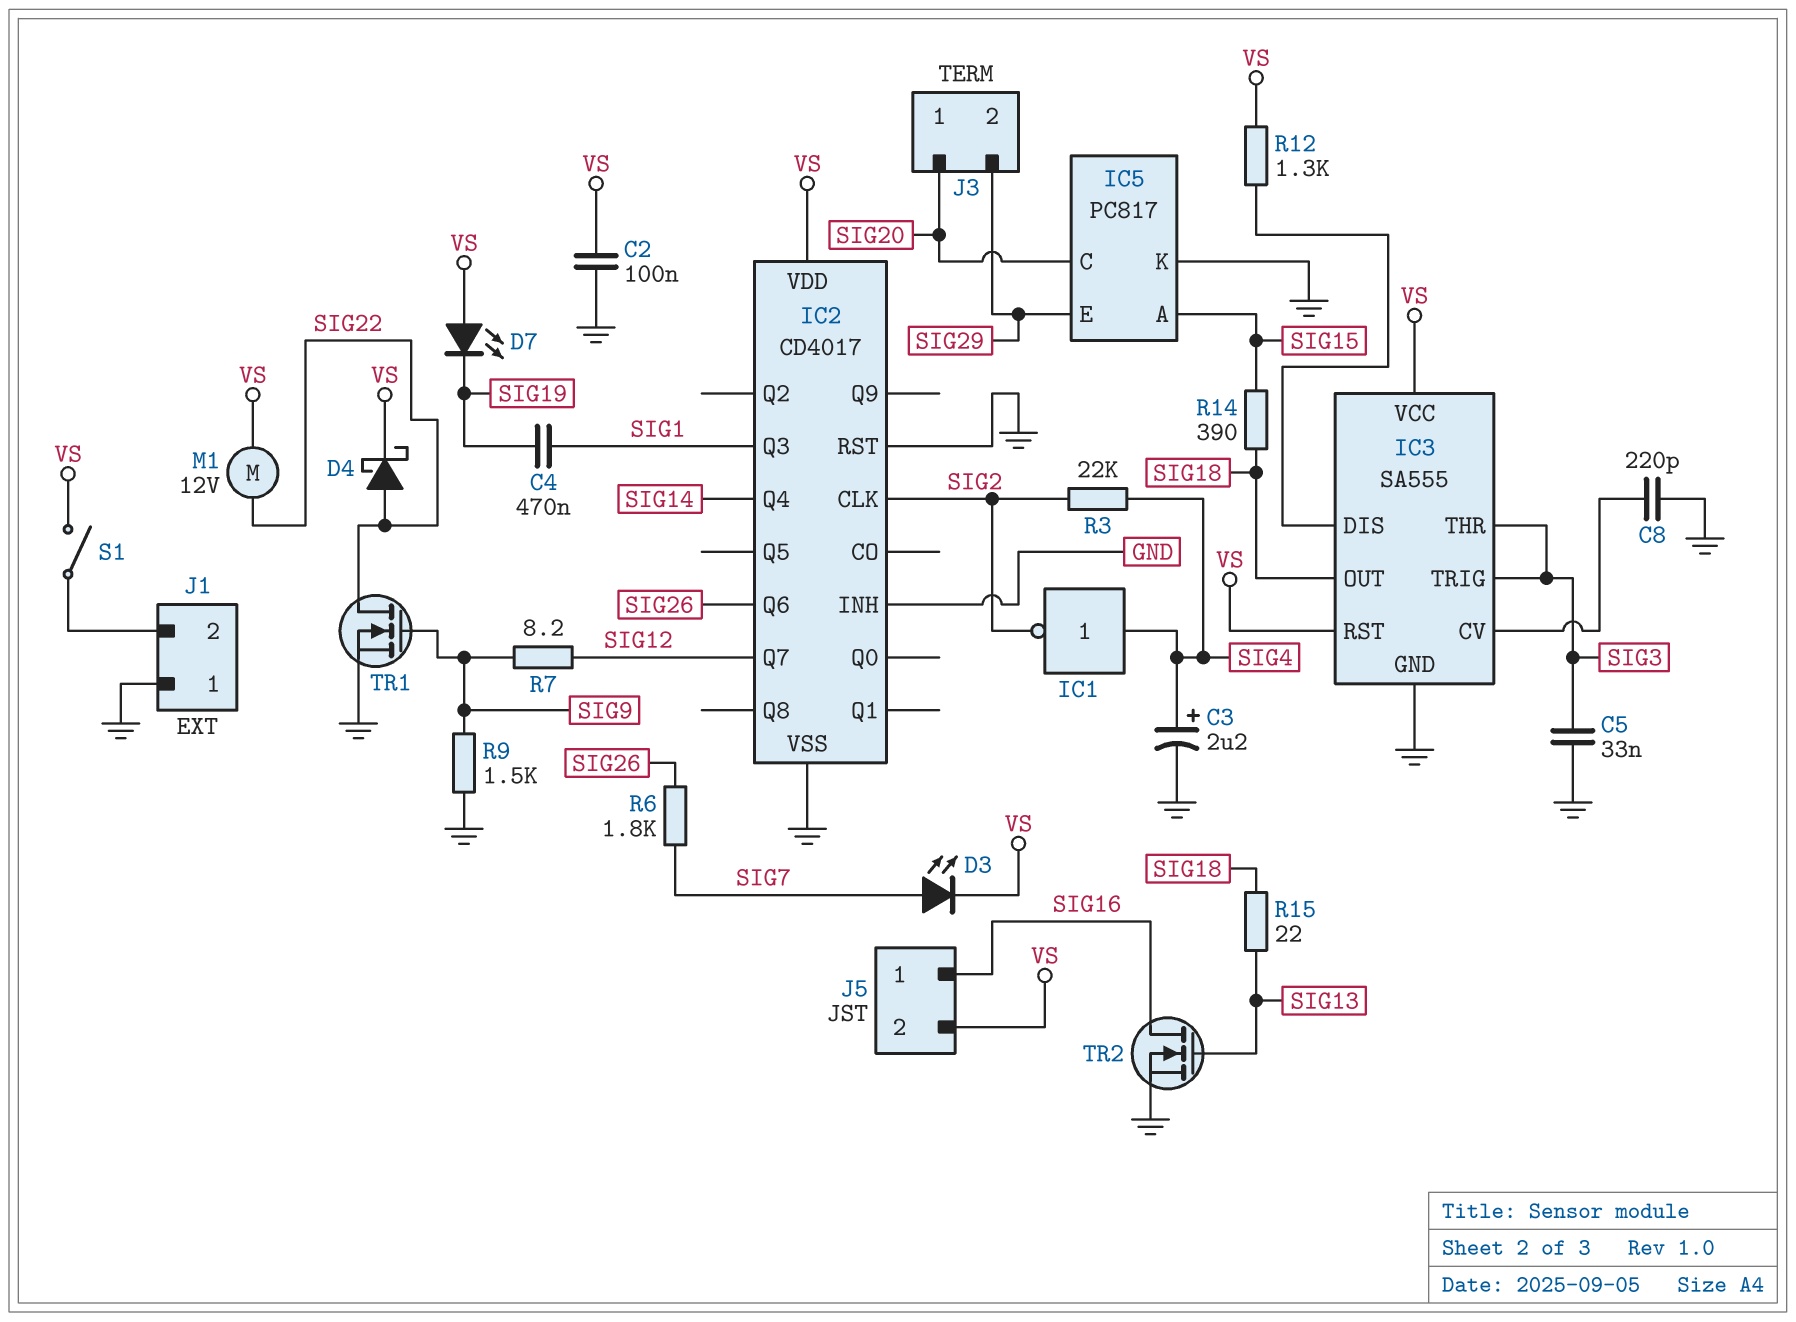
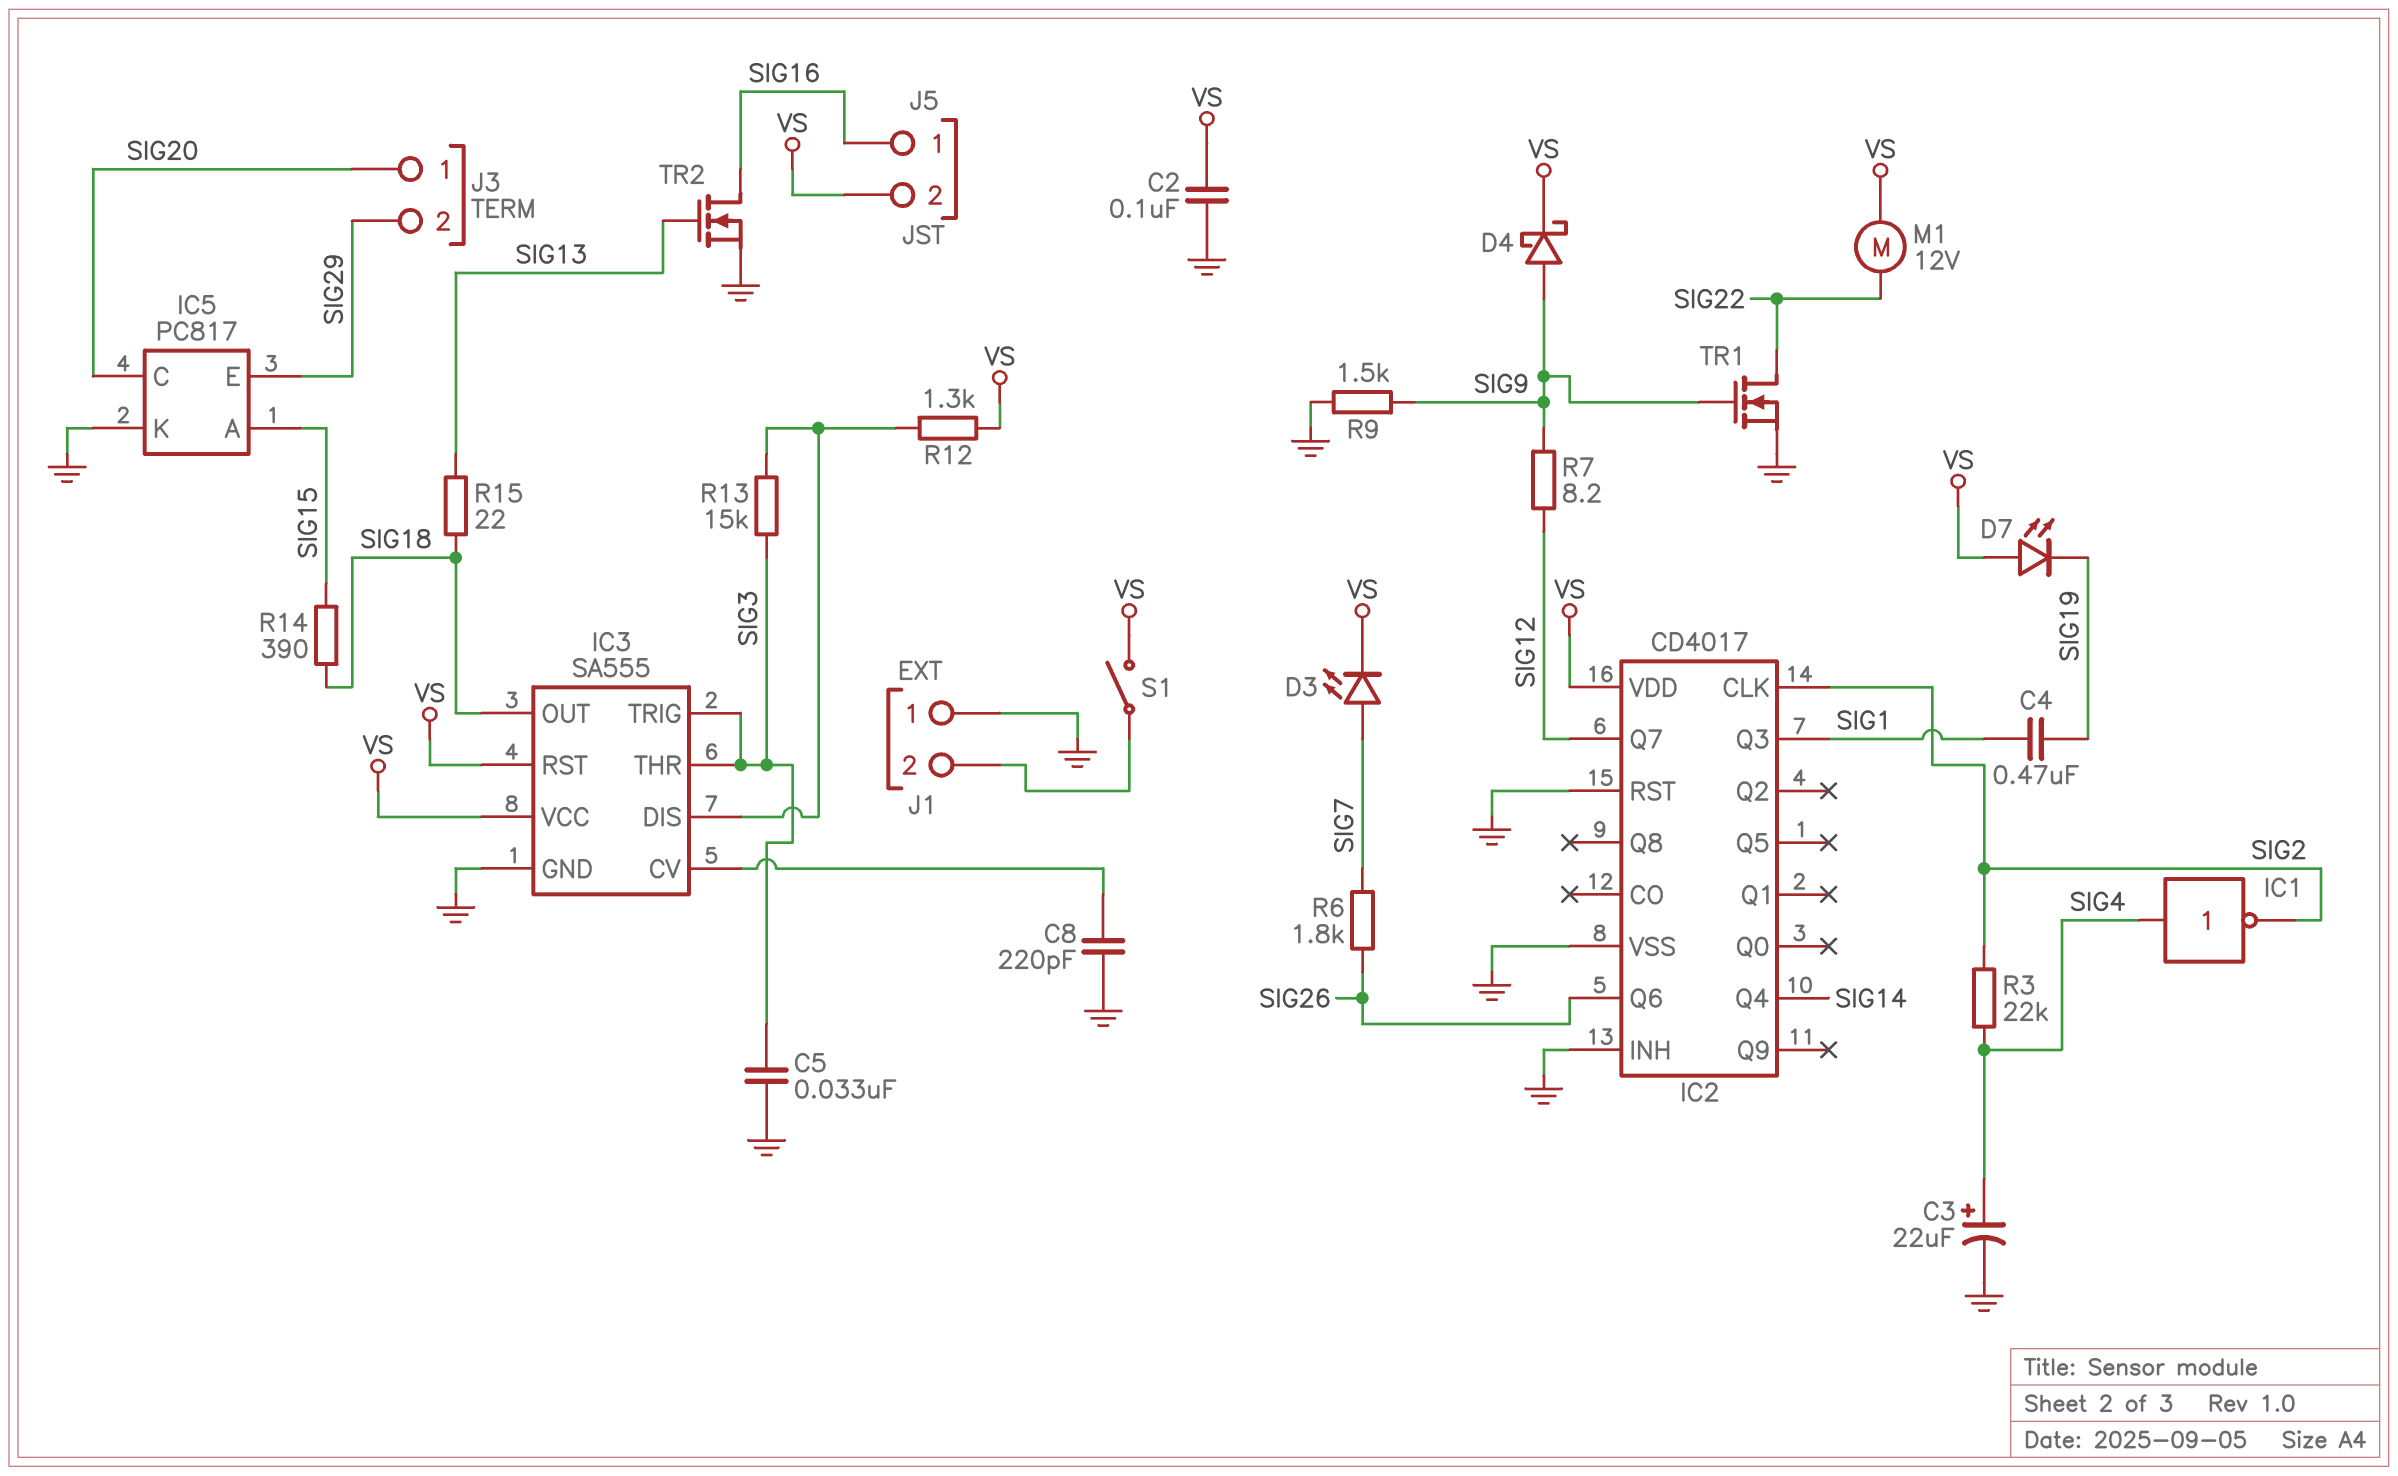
C3: 2.2uF (plus SIG4, minus GND) -> 22uF (plus SIG4, minus GND)
D4: schottky (A SIG22, K VS) -> schottky (A SIG9, K VS)
R13: none -> 15k (IC3/DIS, SIG3)

